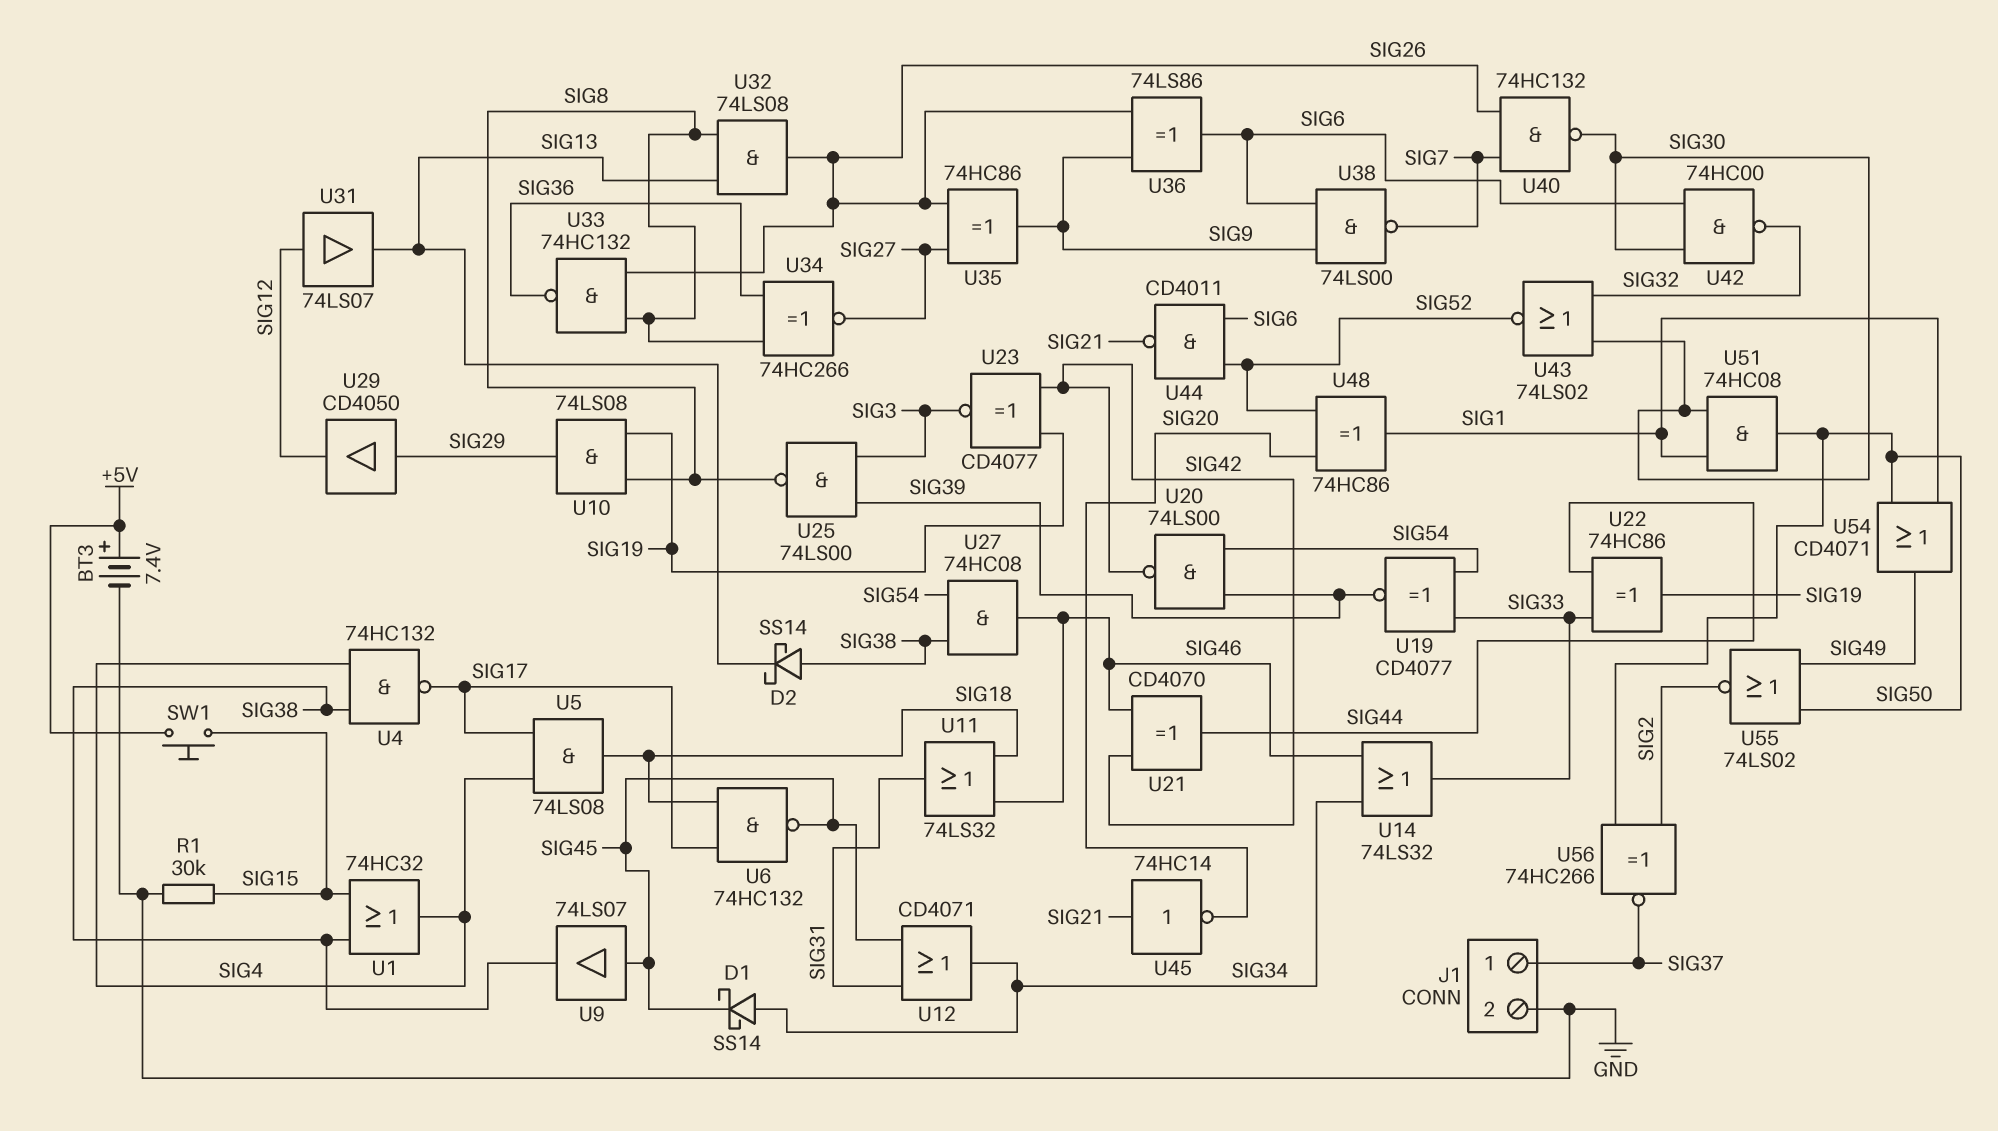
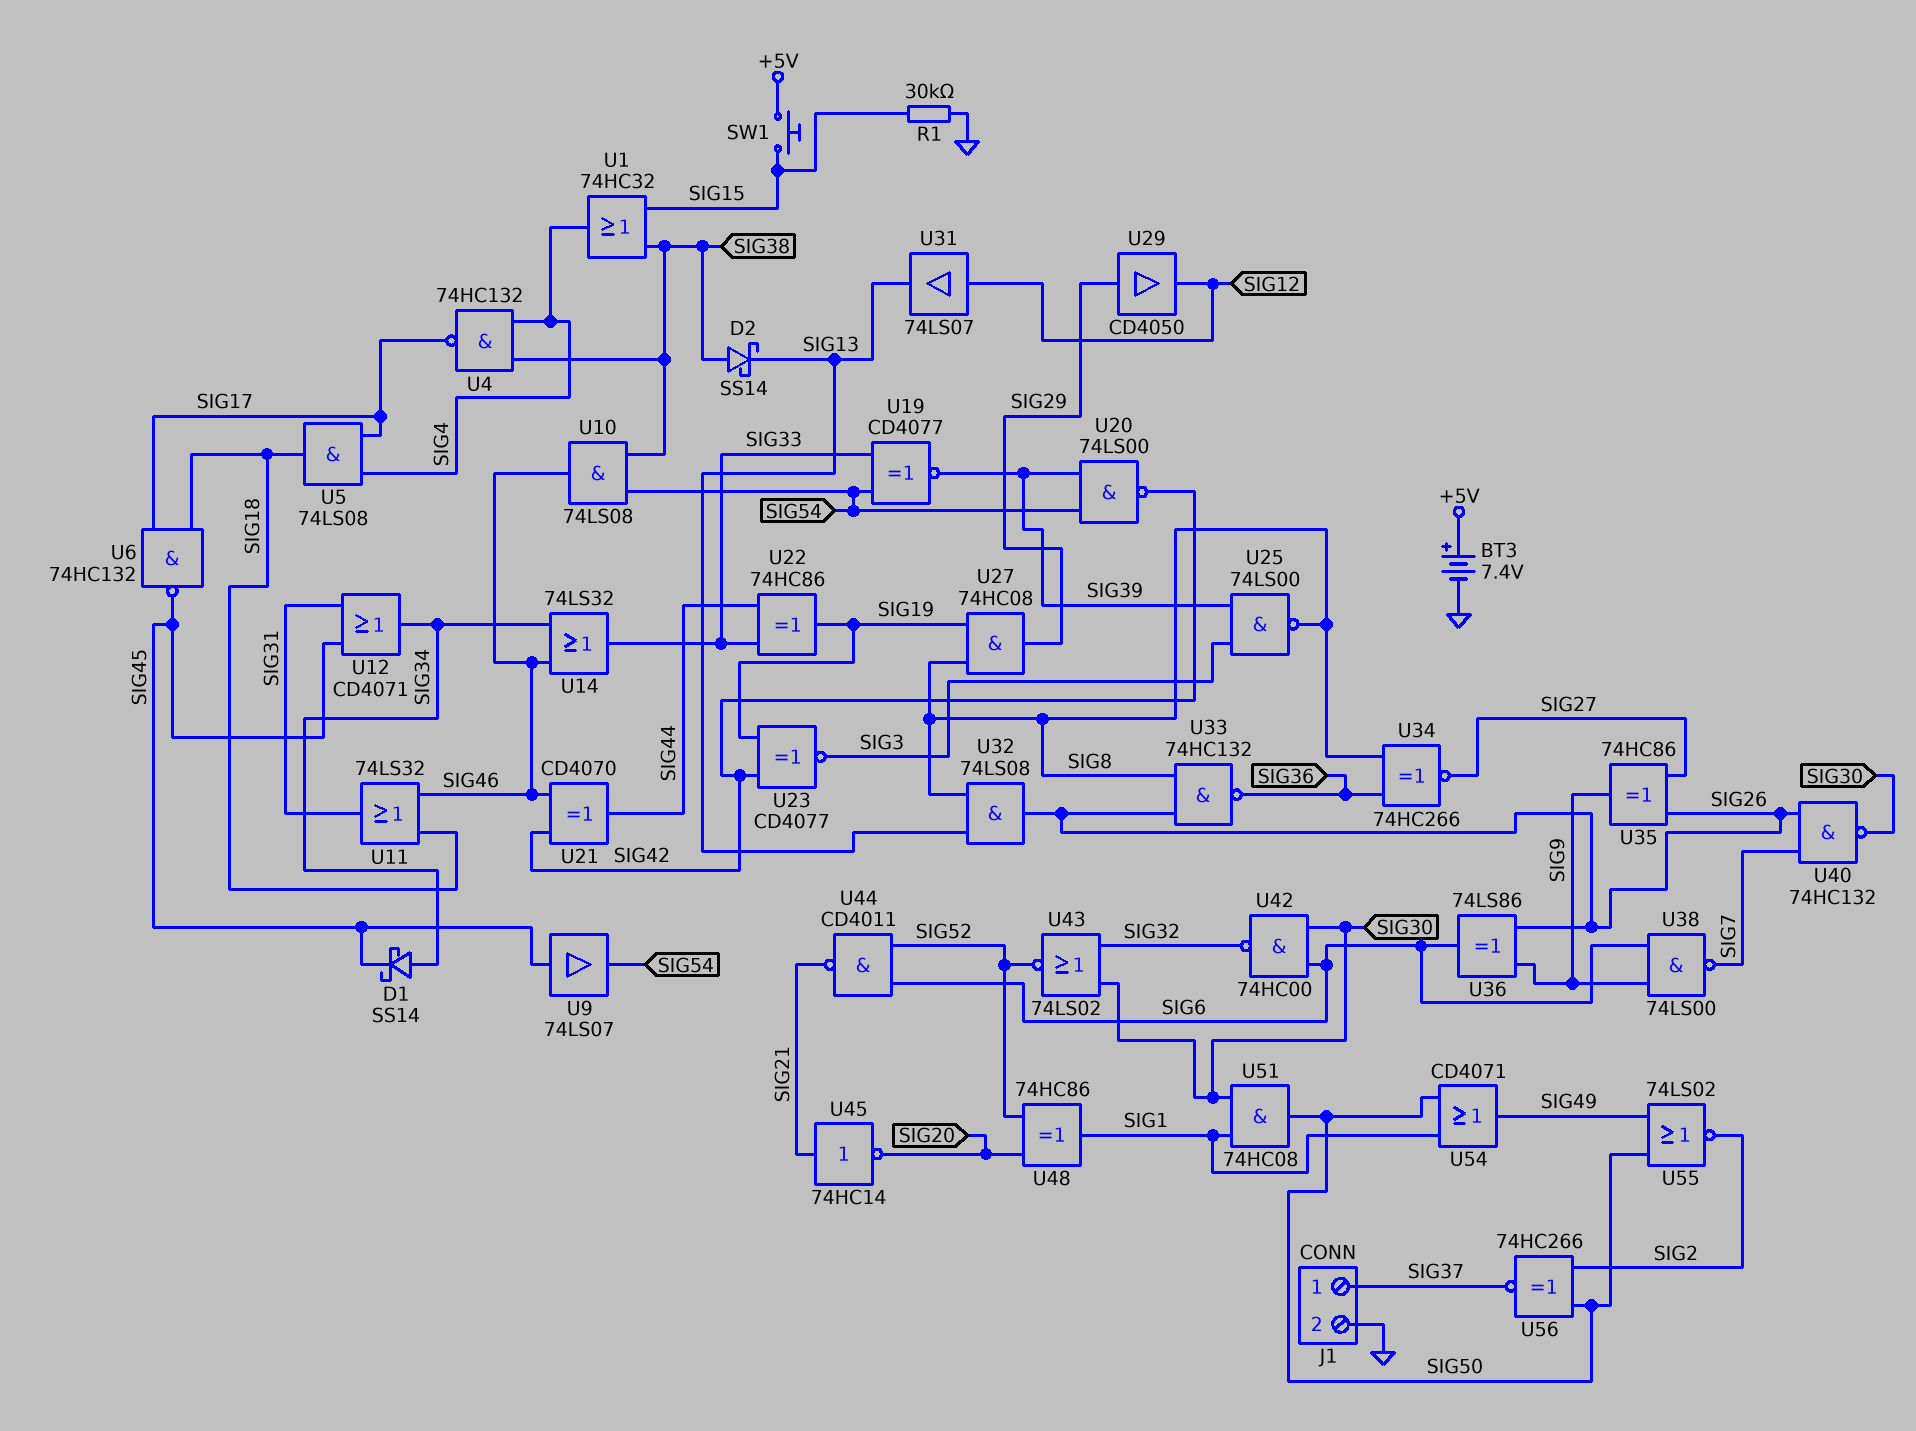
U9: buffer 74LS07 (in SIG45, out SIG38) -> buffer 74LS07 (in SIG45, out SIG54)
U10: AND 74LS08 (in SIG8, in SIG19, out SIG29) -> AND 74LS08 (in SIG38, in SIG54, out SIG46)
U27: AND 74HC08 (in SIG38, in SIG54, out SIG46) -> AND 74HC08 (in SIG8, in SIG19, out SIG29)

